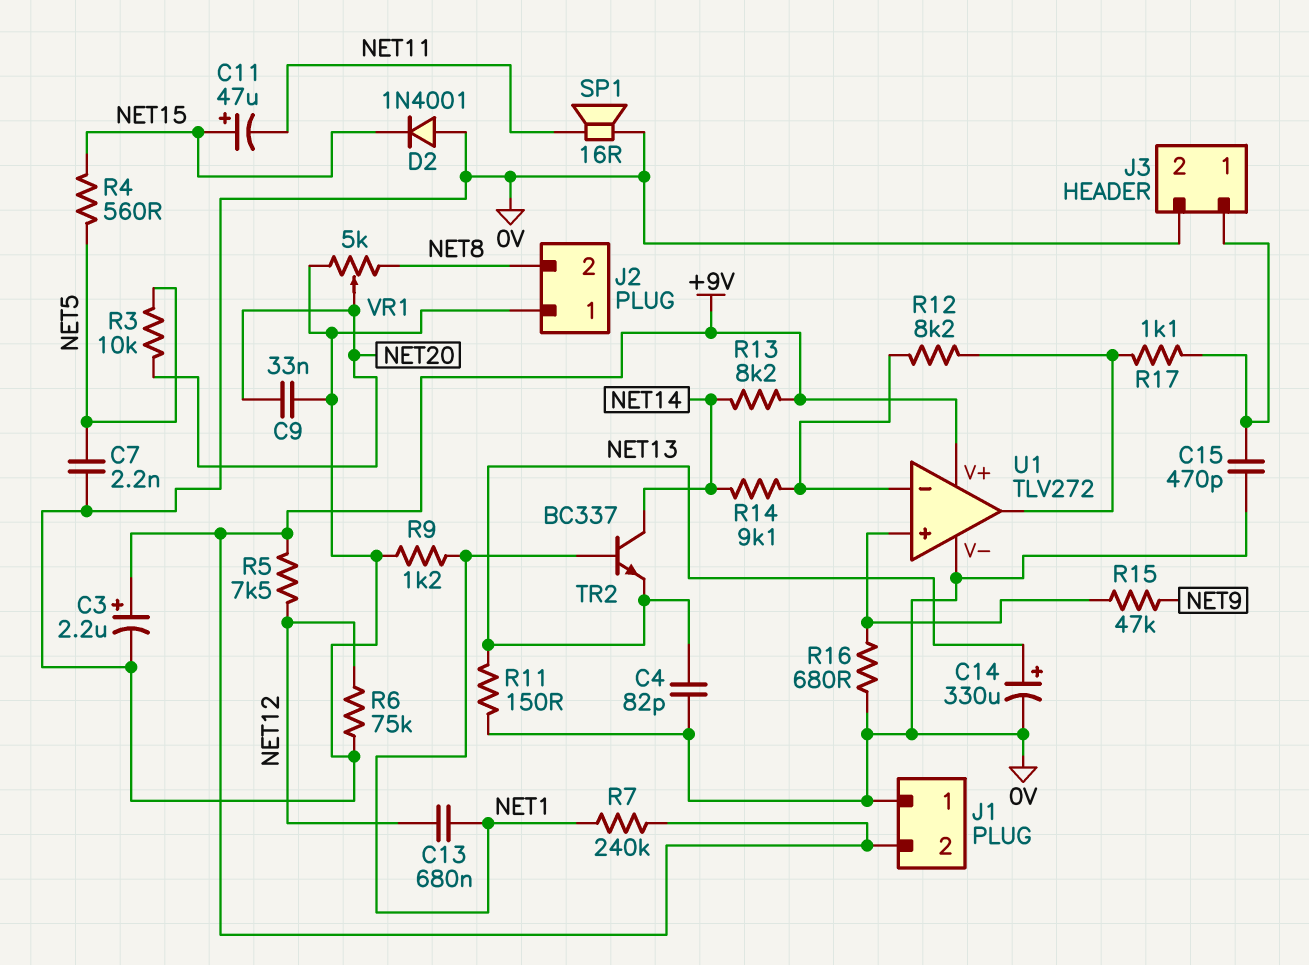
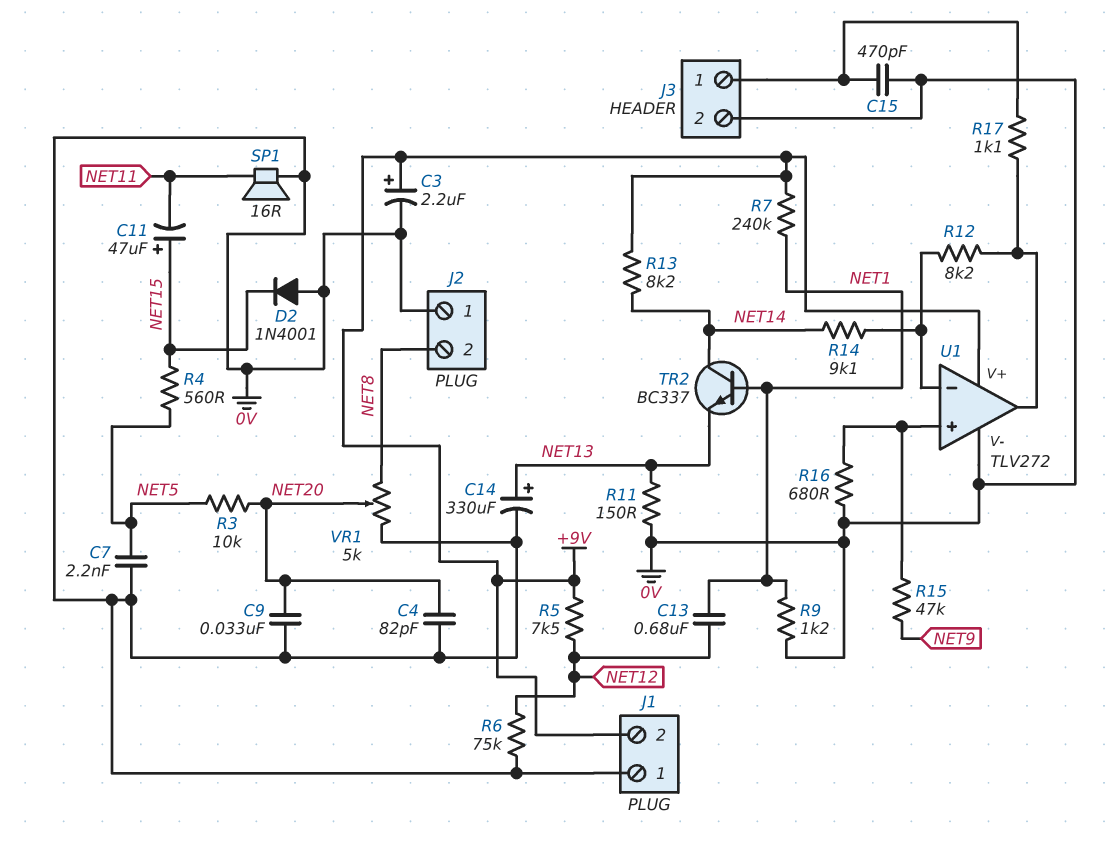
C4: 82pF (0V, NET13) -> 82pF (0V, NET20)

